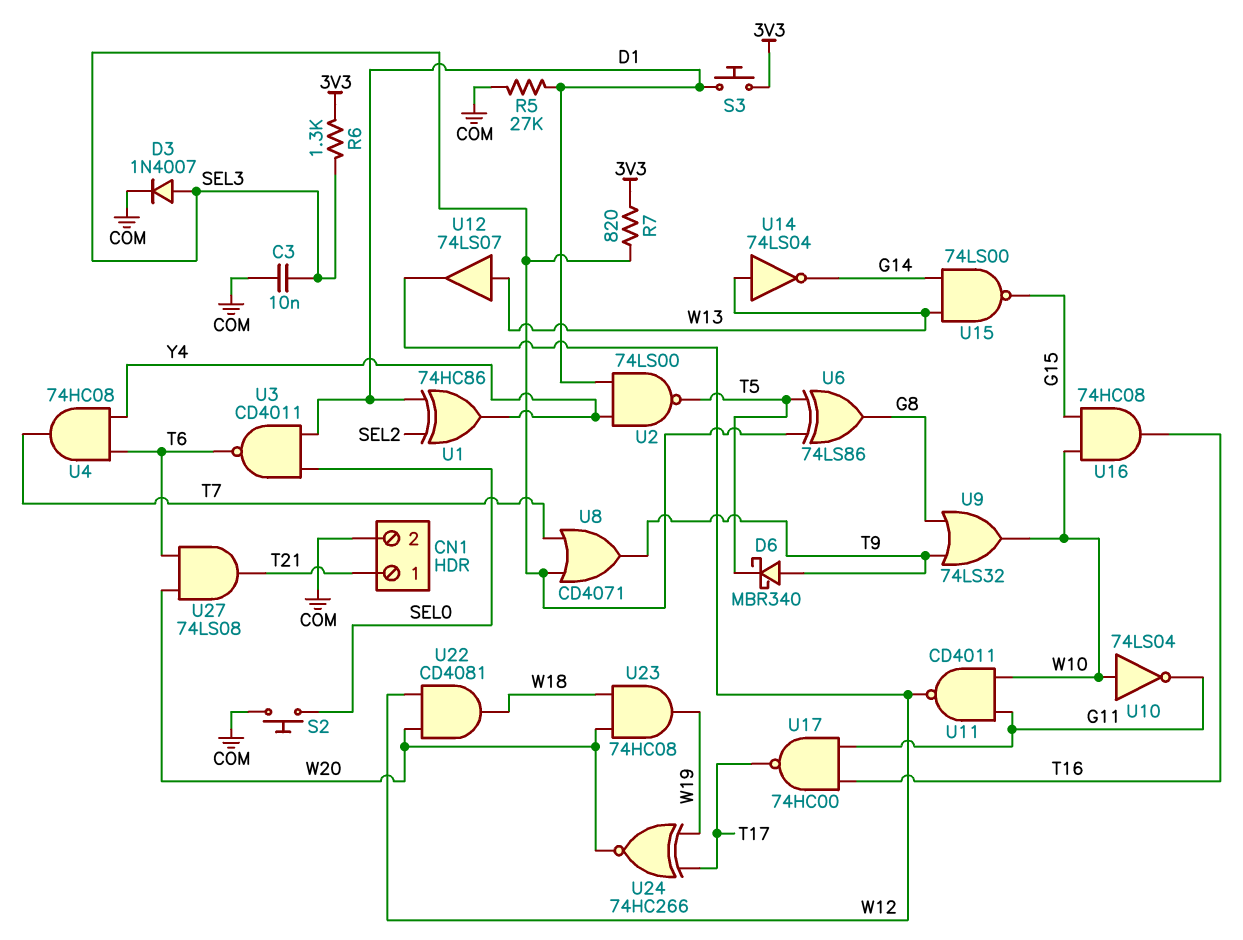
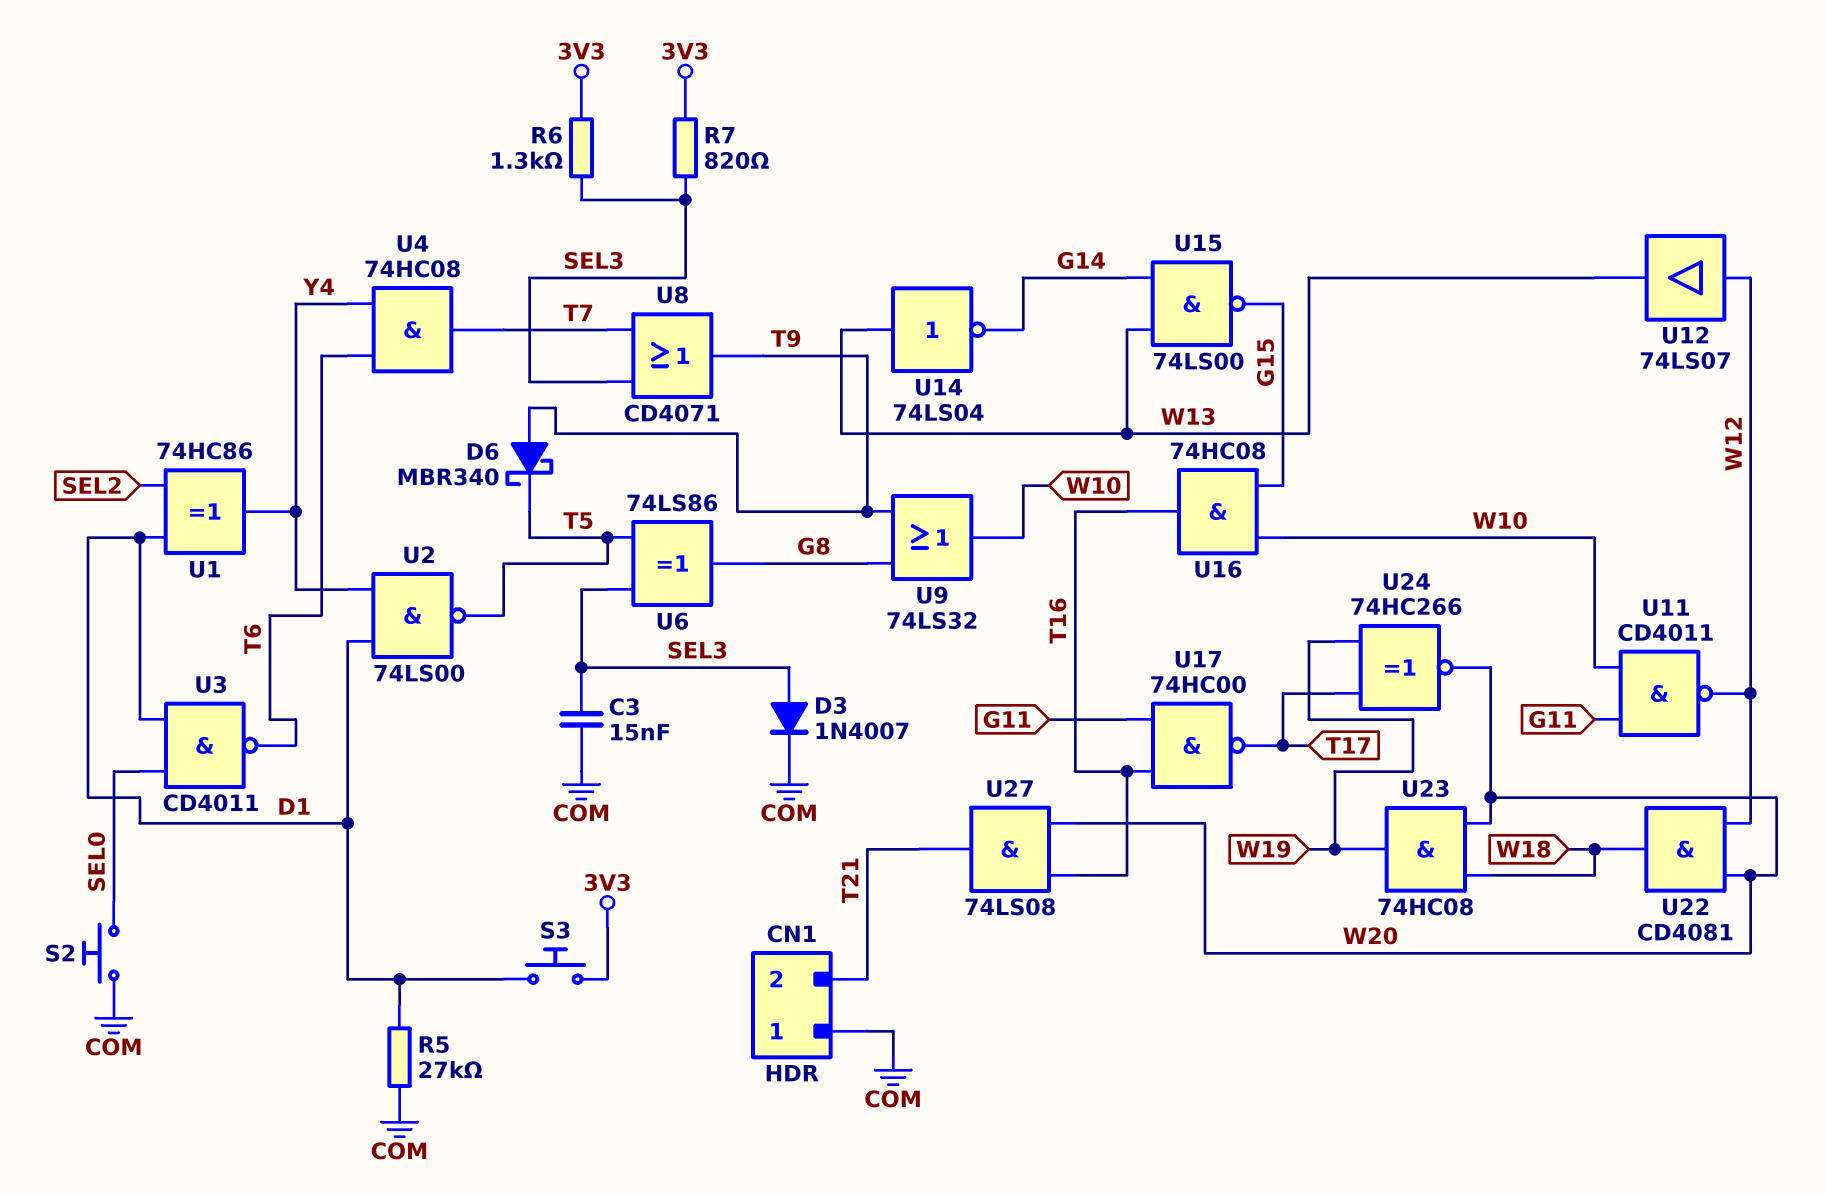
C3: 10nF (COM, SEL3) -> 15nF (COM, SEL3)
CN1 pin 1: T21 -> COM
CN1 pin 2: COM -> T21
U10: NOT 74LS04 (in W10, out G11) -> none
U12: buffer 74LS07 (in W13, out W12) -> buffer 74LS07 (in W12, out W13)
U27: AND 74LS08 (in T6, in W20, out T21) -> AND 74LS08 (in T16, in W20, out T21)

